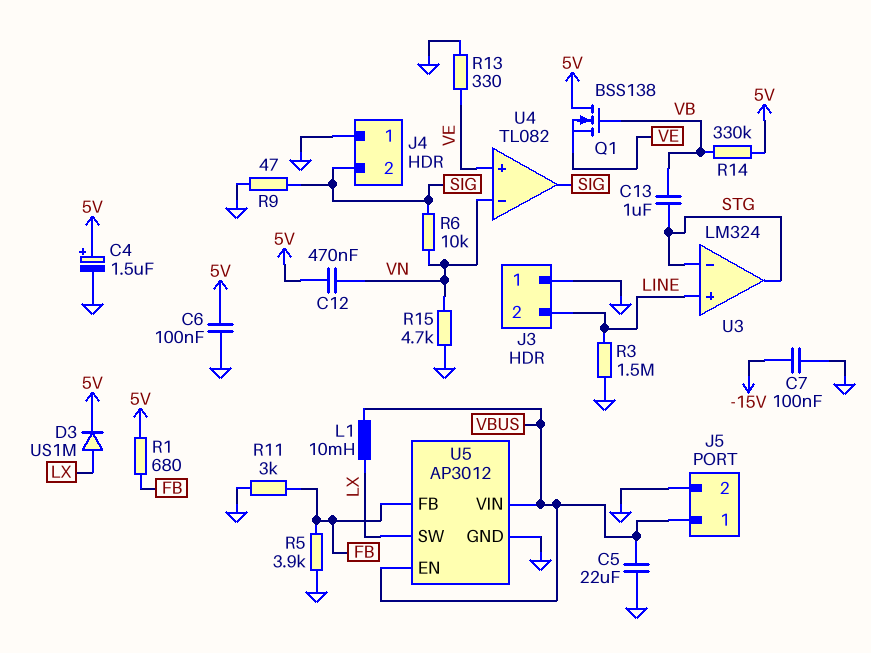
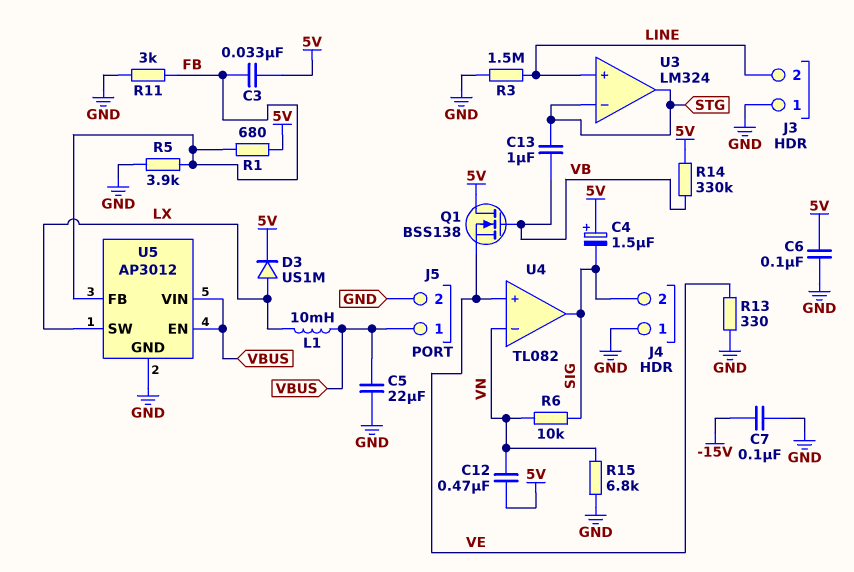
C3: none -> 33nF (5V, FB)
C4: 1.5uF (plus 5V, minus GND) -> 1.5uF (plus 5V, minus SIG)
R9: 47 (GND, SIG) -> none
R15: 4.7k (GND, VN) -> 6.8k (GND, VN)

